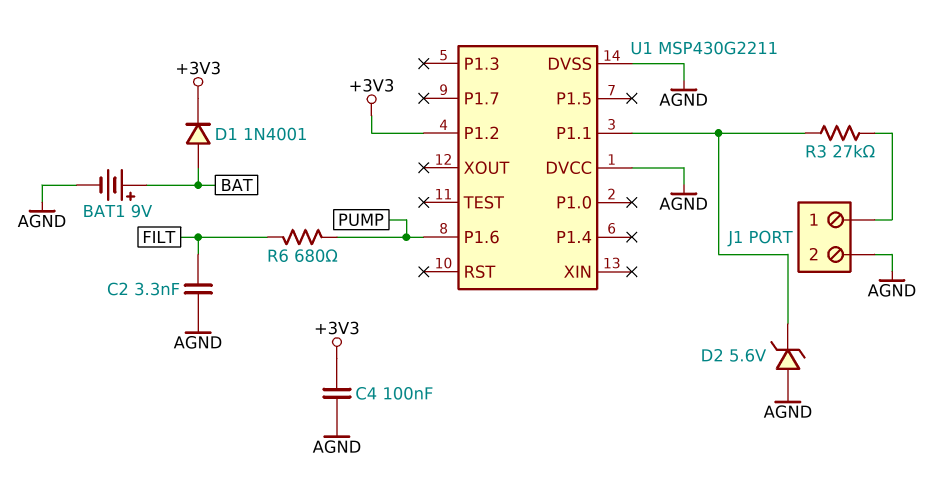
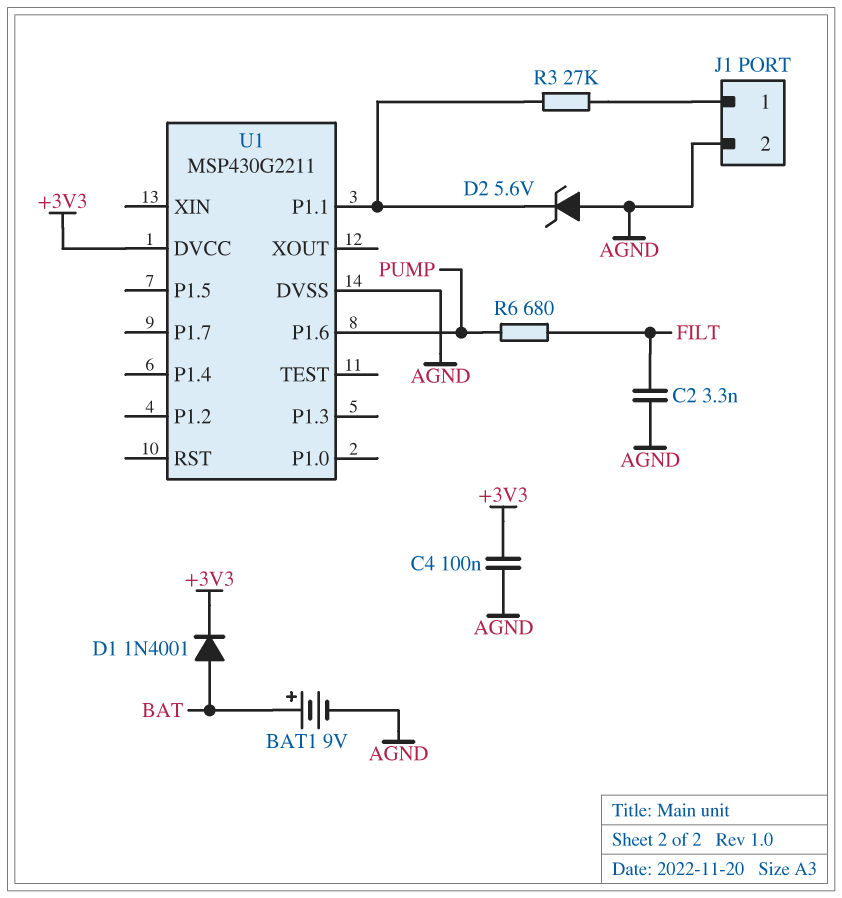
U1 pin DVCC: AGND -> +3V3
U1 pin P1.2: +3V3 -> none

